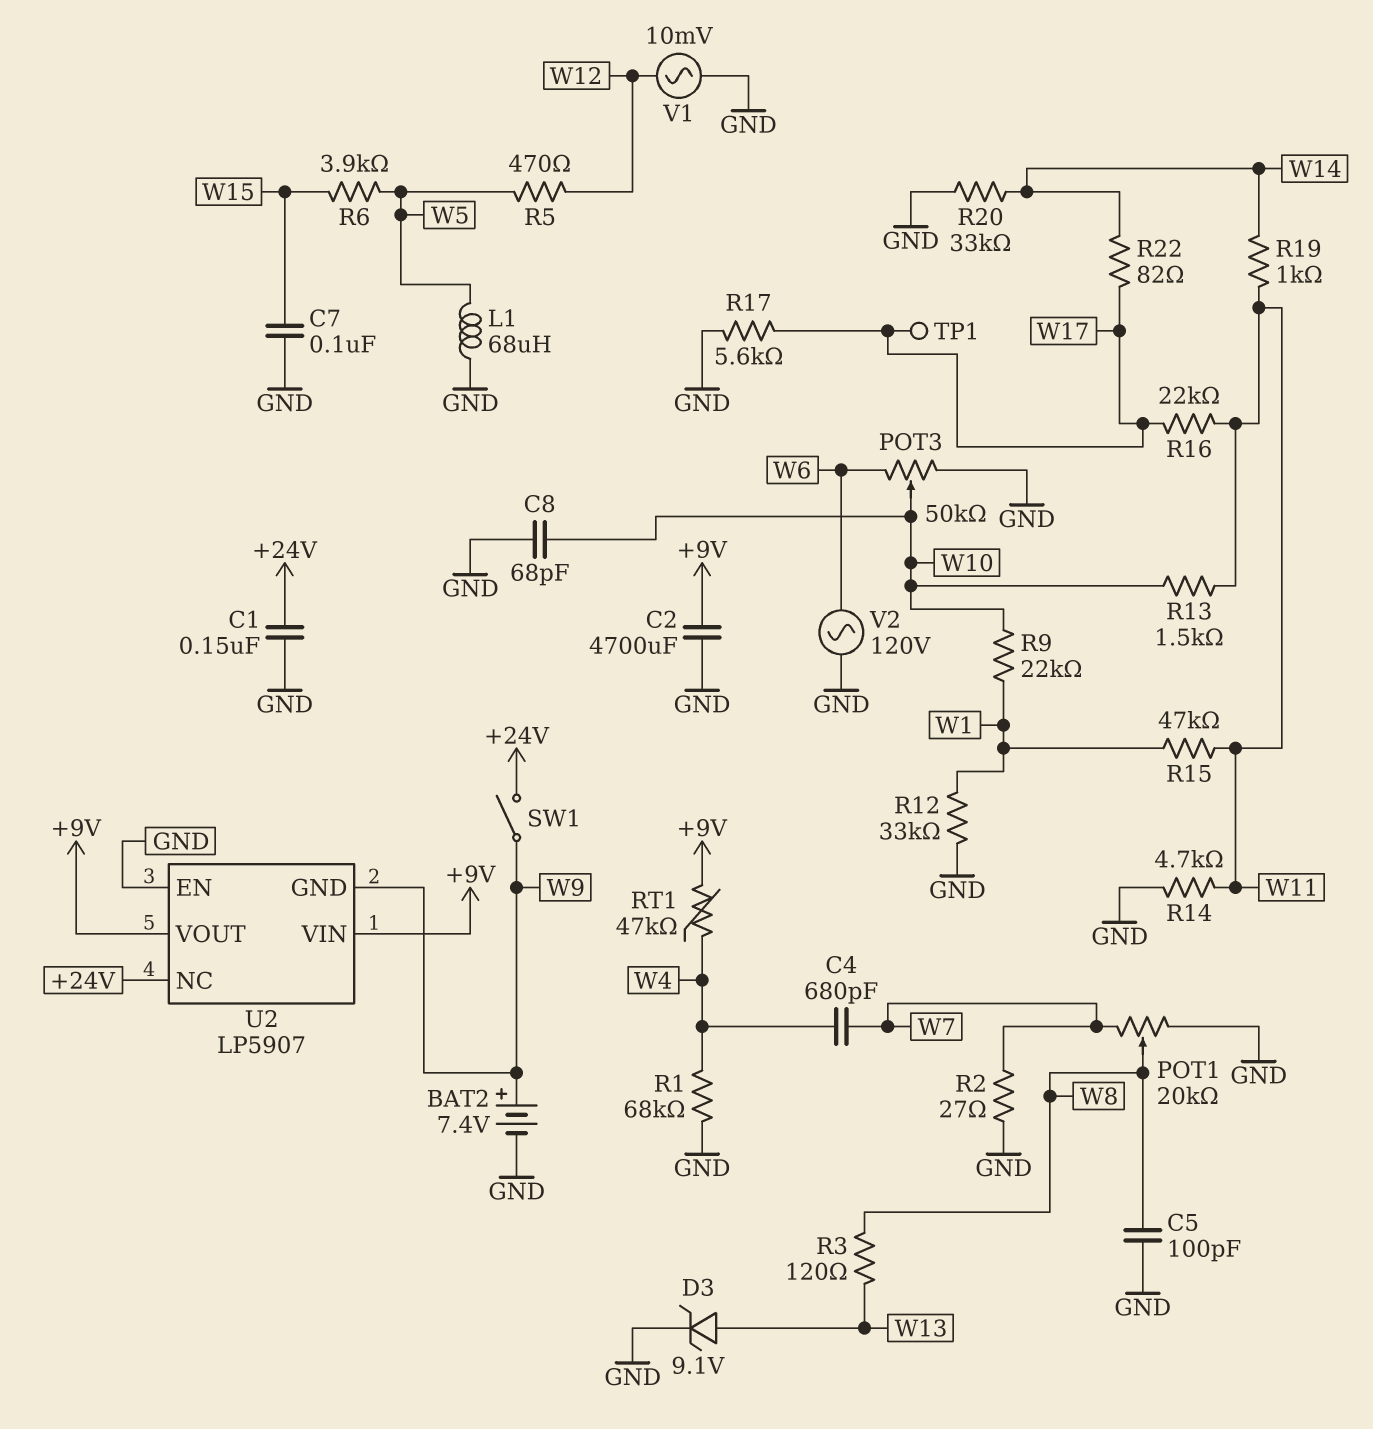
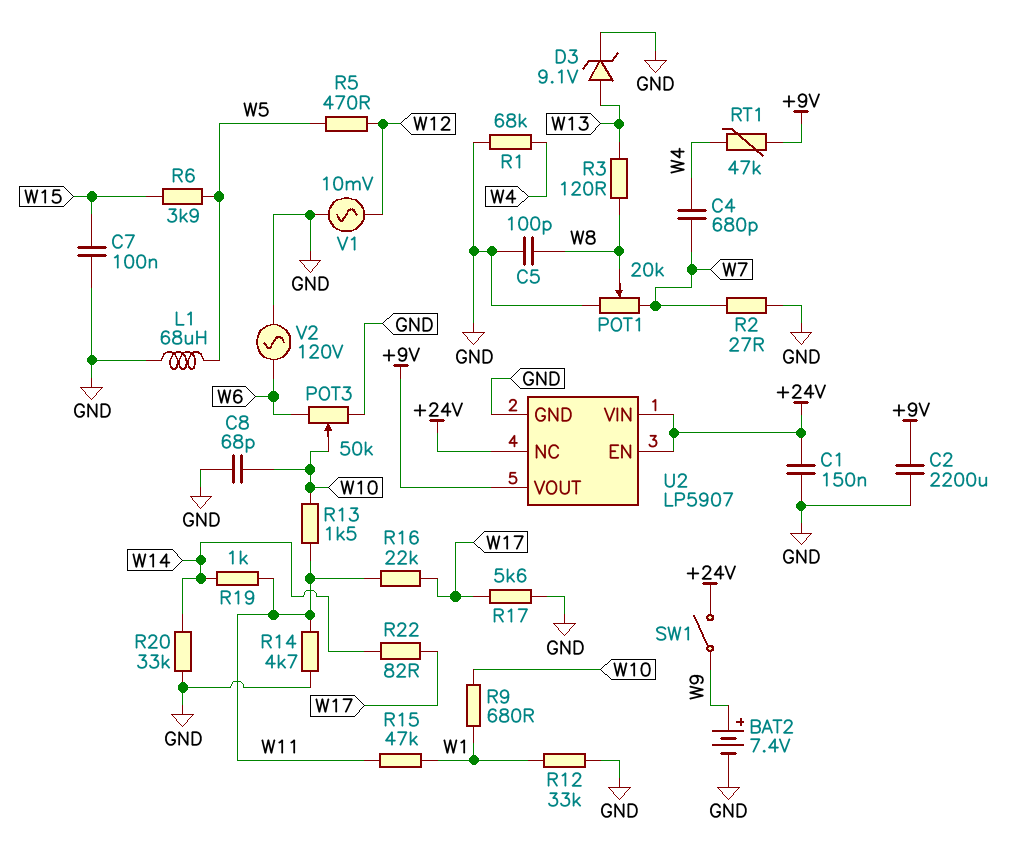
C2: 4700uF (+9V, GND) -> 2200uF (+9V, GND)
R9: 22k (W1, W10) -> 680 (W1, W10)
TP1: test point (W17) -> none
U2 pin EN: GND -> +24V
U2 pin GND: W9 -> GND
U2 pin VIN: +9V -> +24V

